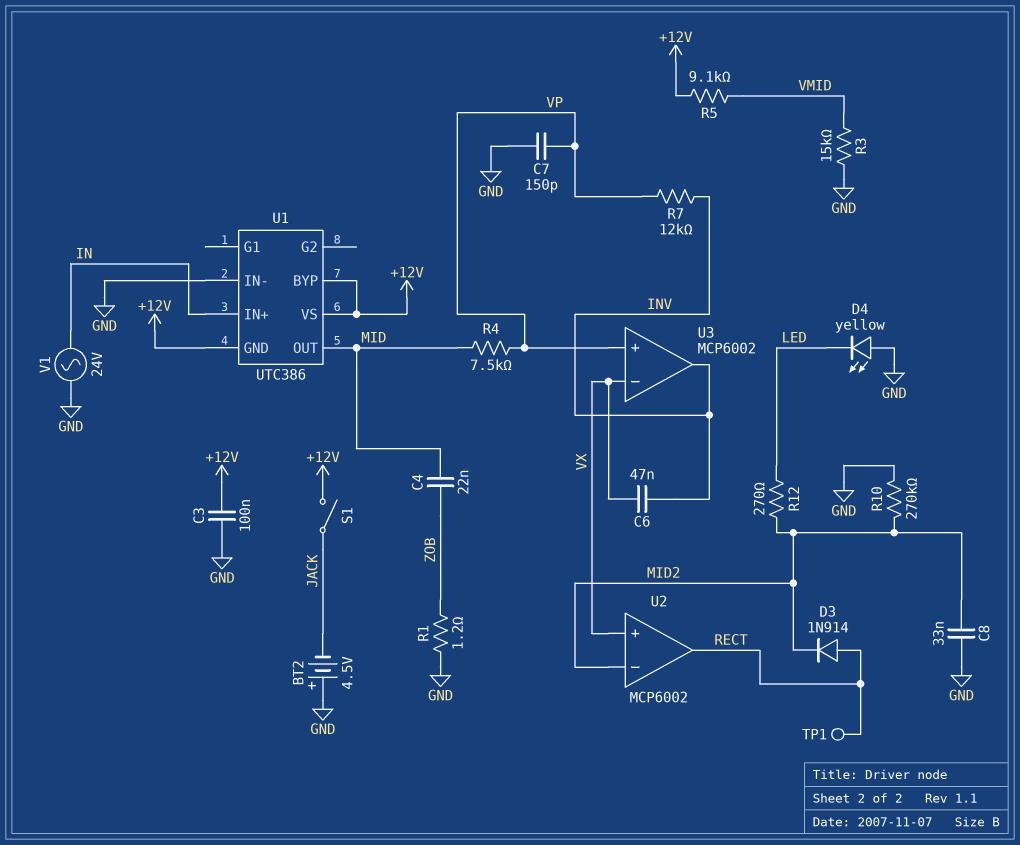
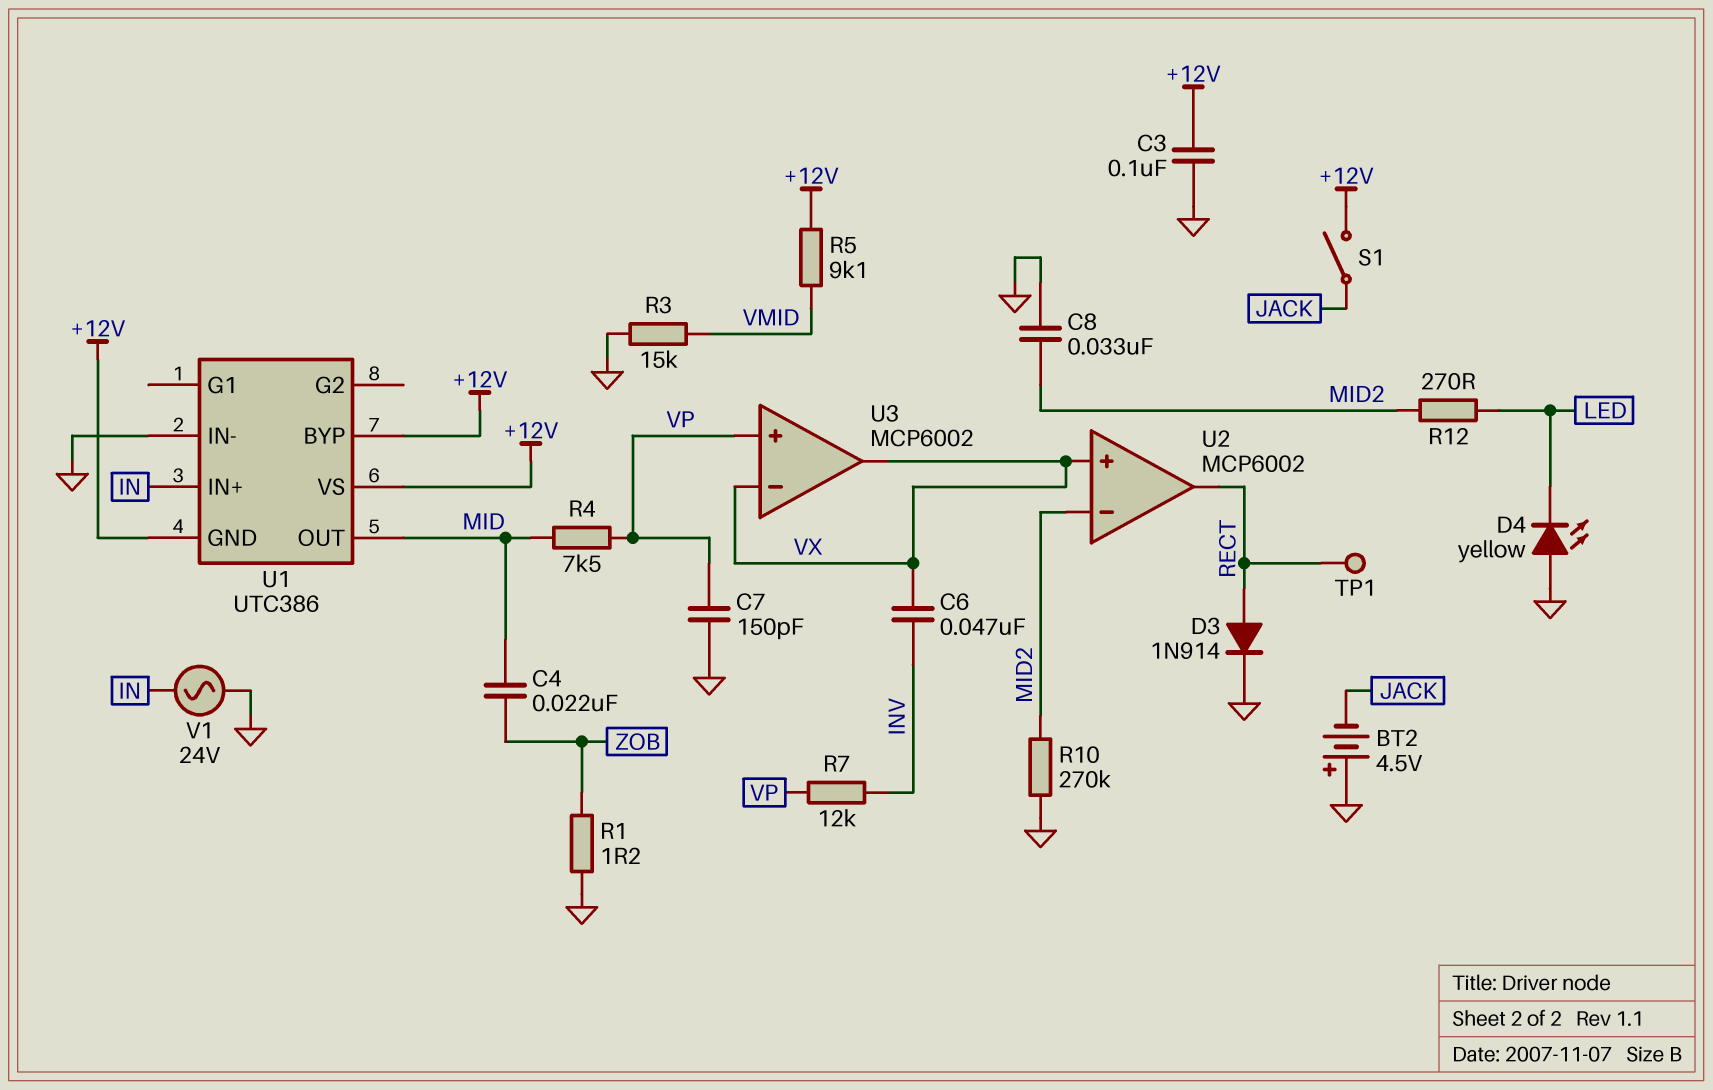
D3: diode 1N914 (A RECT, K MID2) -> diode 1N914 (A RECT, K GND)
U3 pin out: INV -> VX

